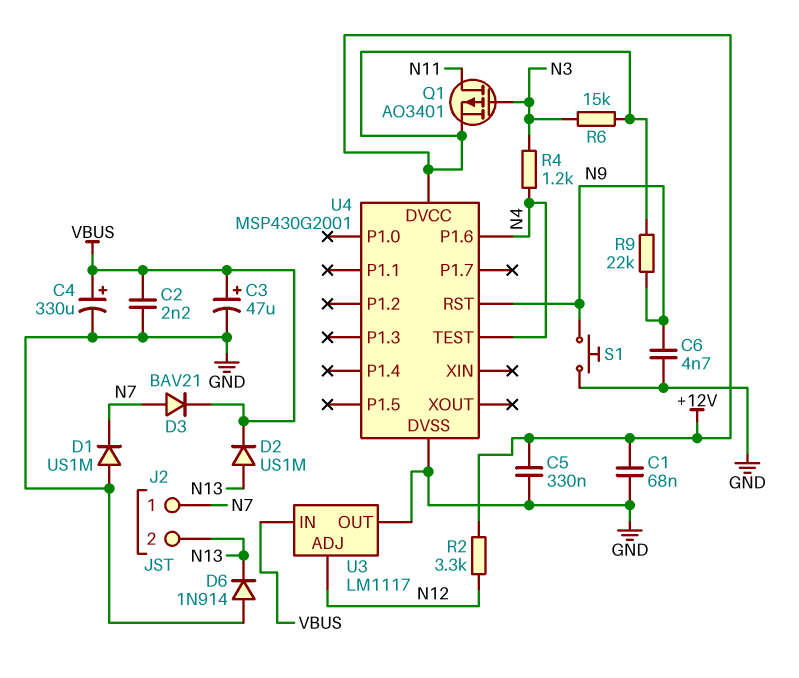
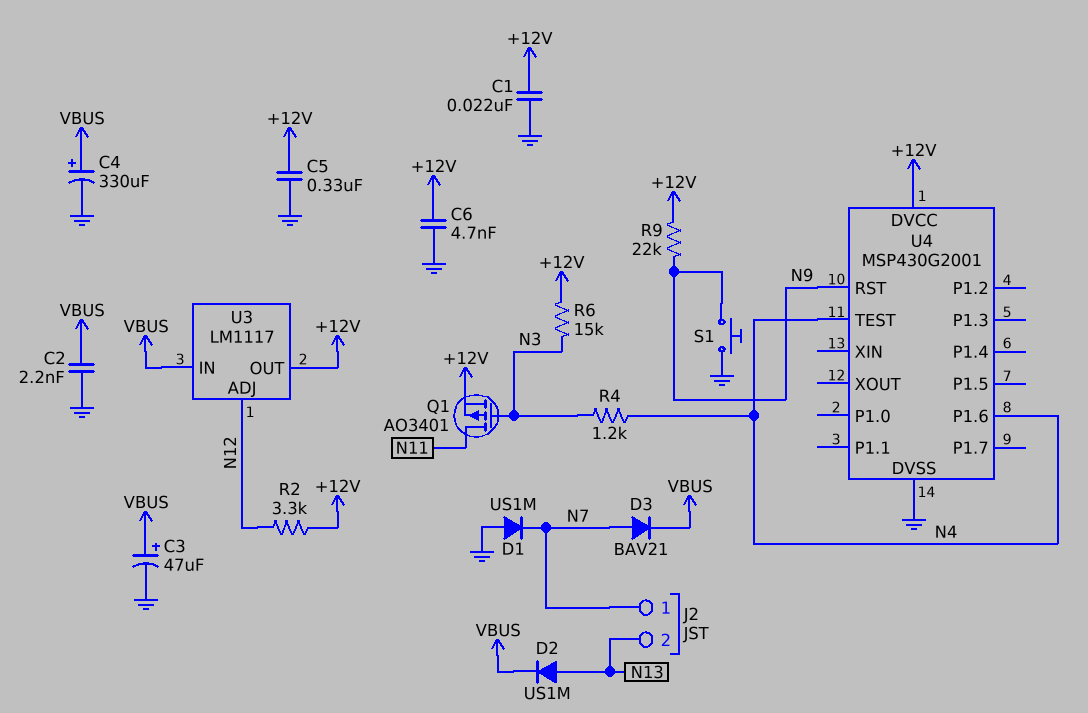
C1: 68nF (+12V, GND) -> 22nF (+12V, GND)
C6: 4.7nF (GND, N9) -> 4.7nF (+12V, GND)
D6: diode 1N914 (A GND, K N13) -> none
U3 pin OUT: GND -> +12V

